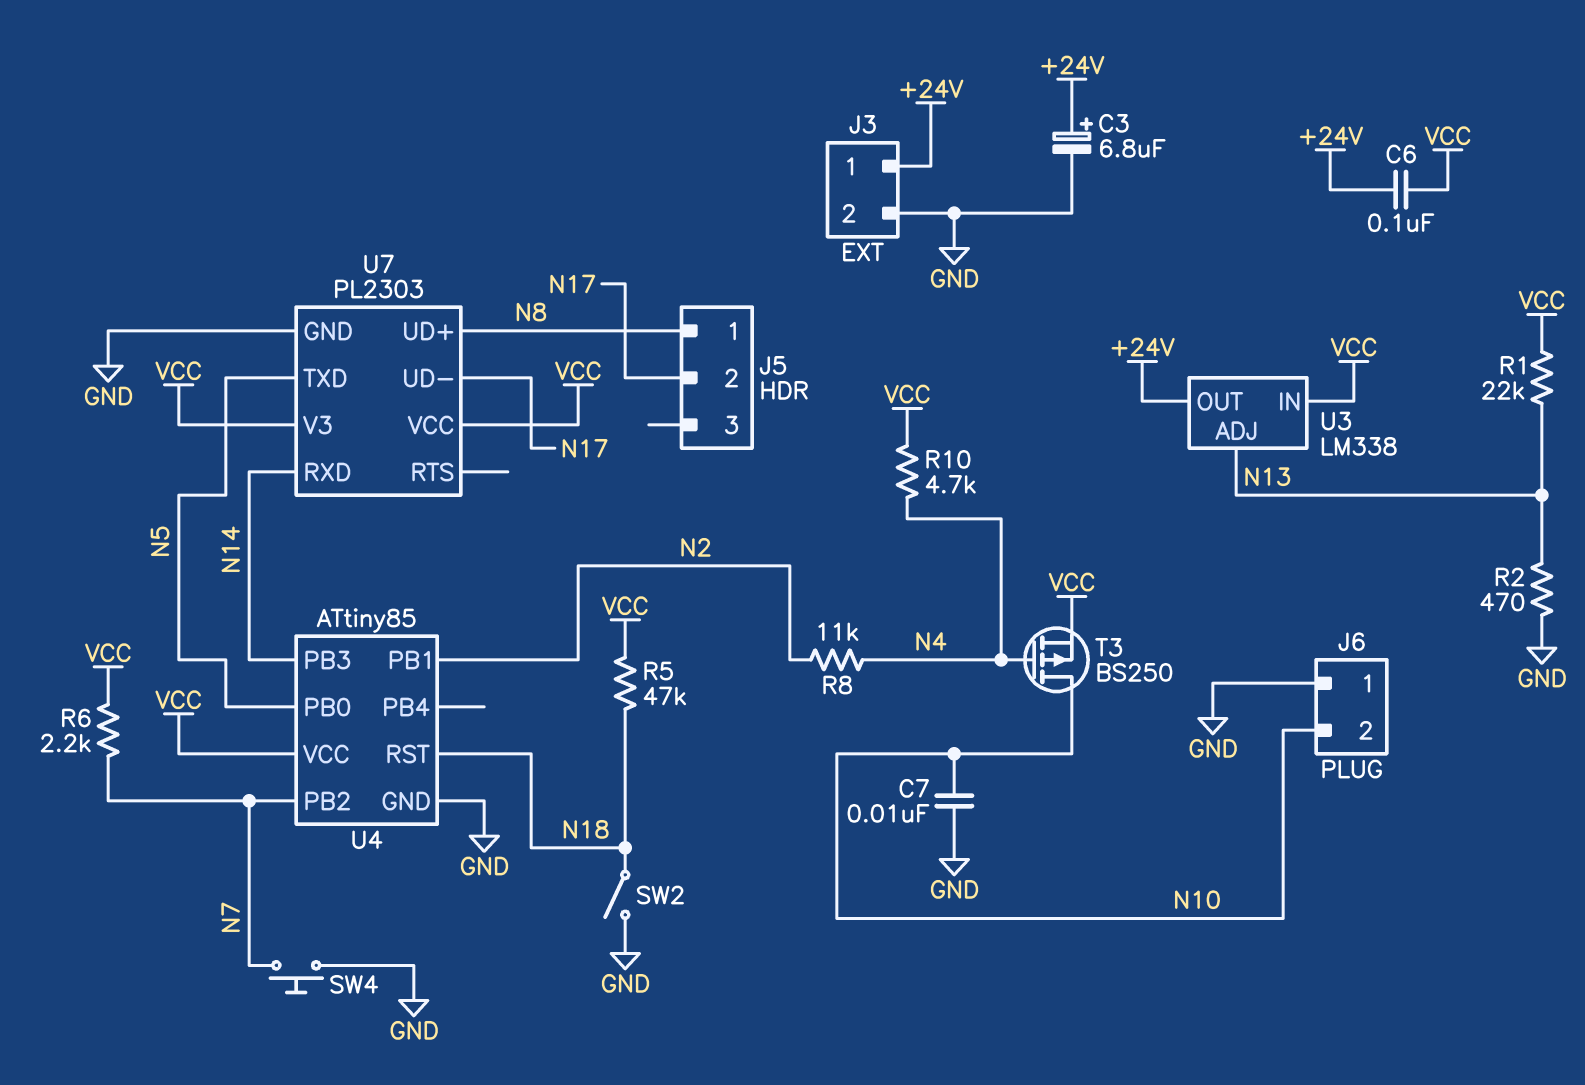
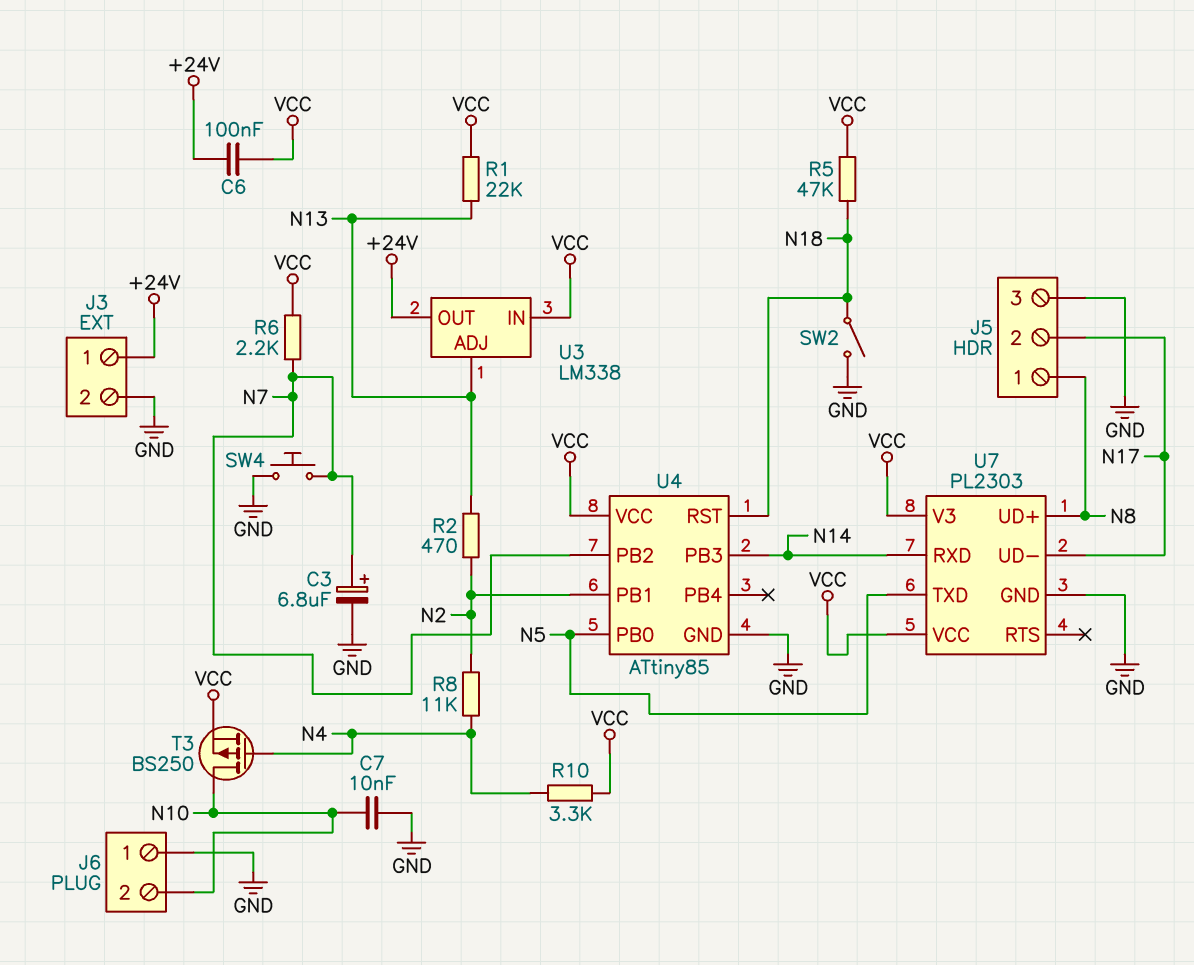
C3: 6.8uF (plus +24V, minus GND) -> 6.8uF (plus N7, minus GND)
J5 pin 3: none -> GND
R2: 470 (GND, N13) -> 470 (N2, N13)
R10: 4.7k (N4, VCC) -> 3.3k (N4, VCC)

